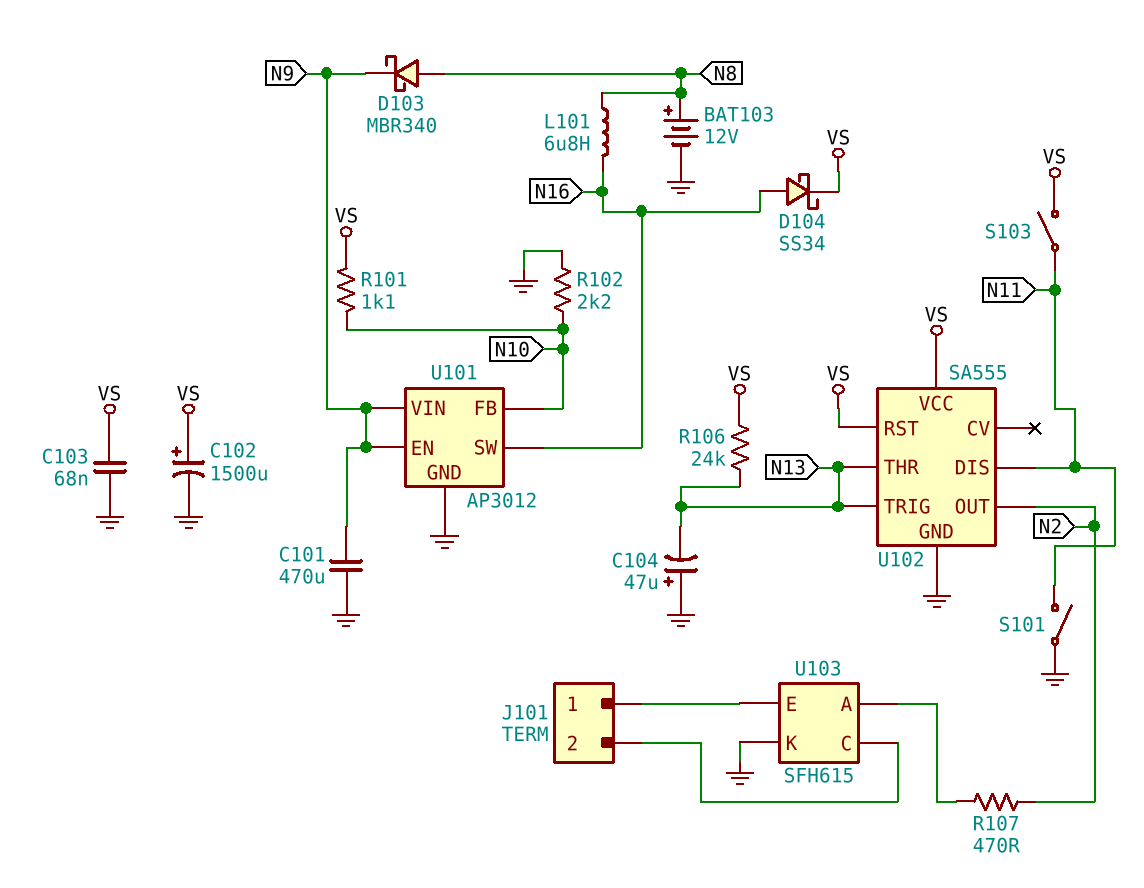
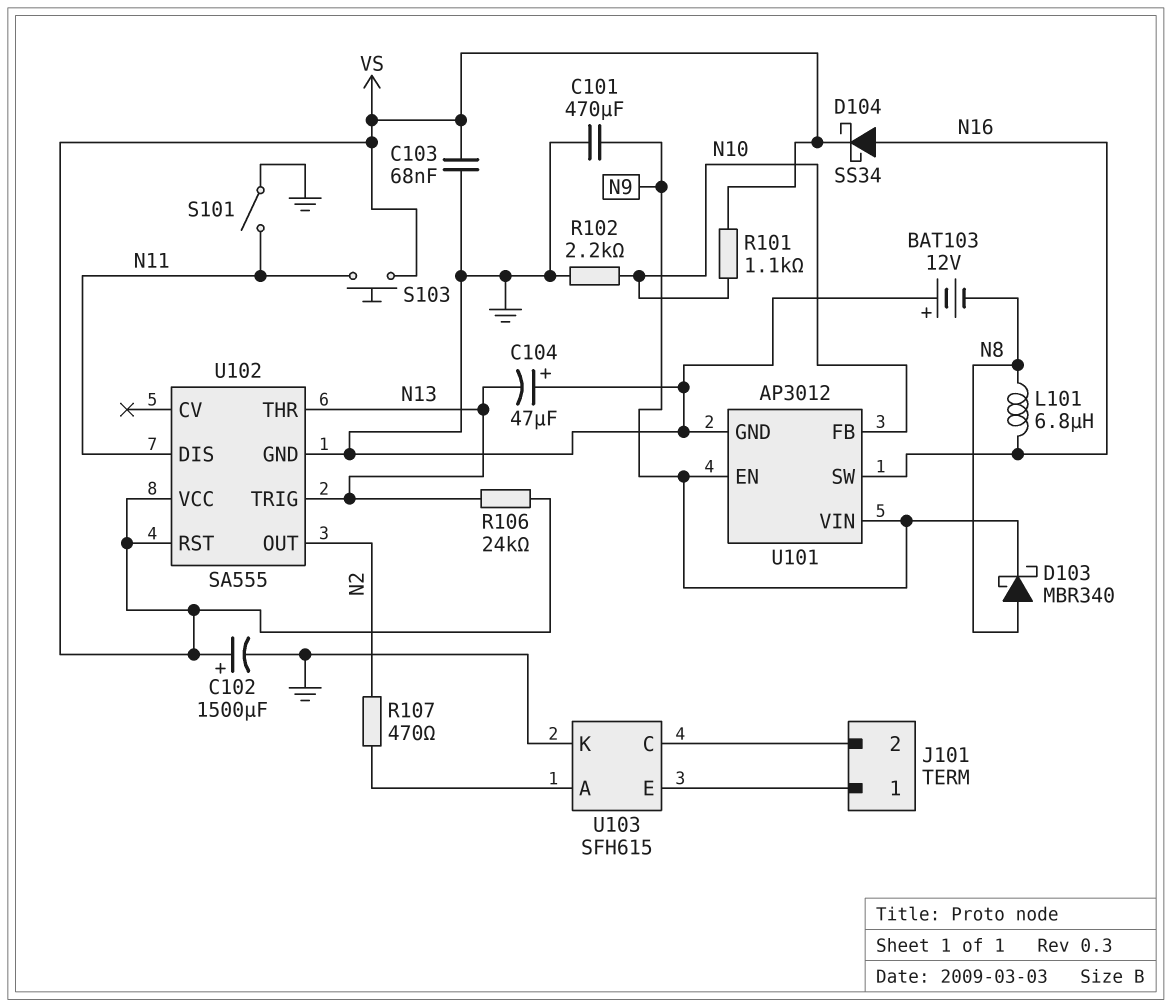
BAT103: 12V (plus N8, minus GND) -> 12V (plus GND, minus N8)
S103: switch (N11, VS) -> button (N11, VS)

